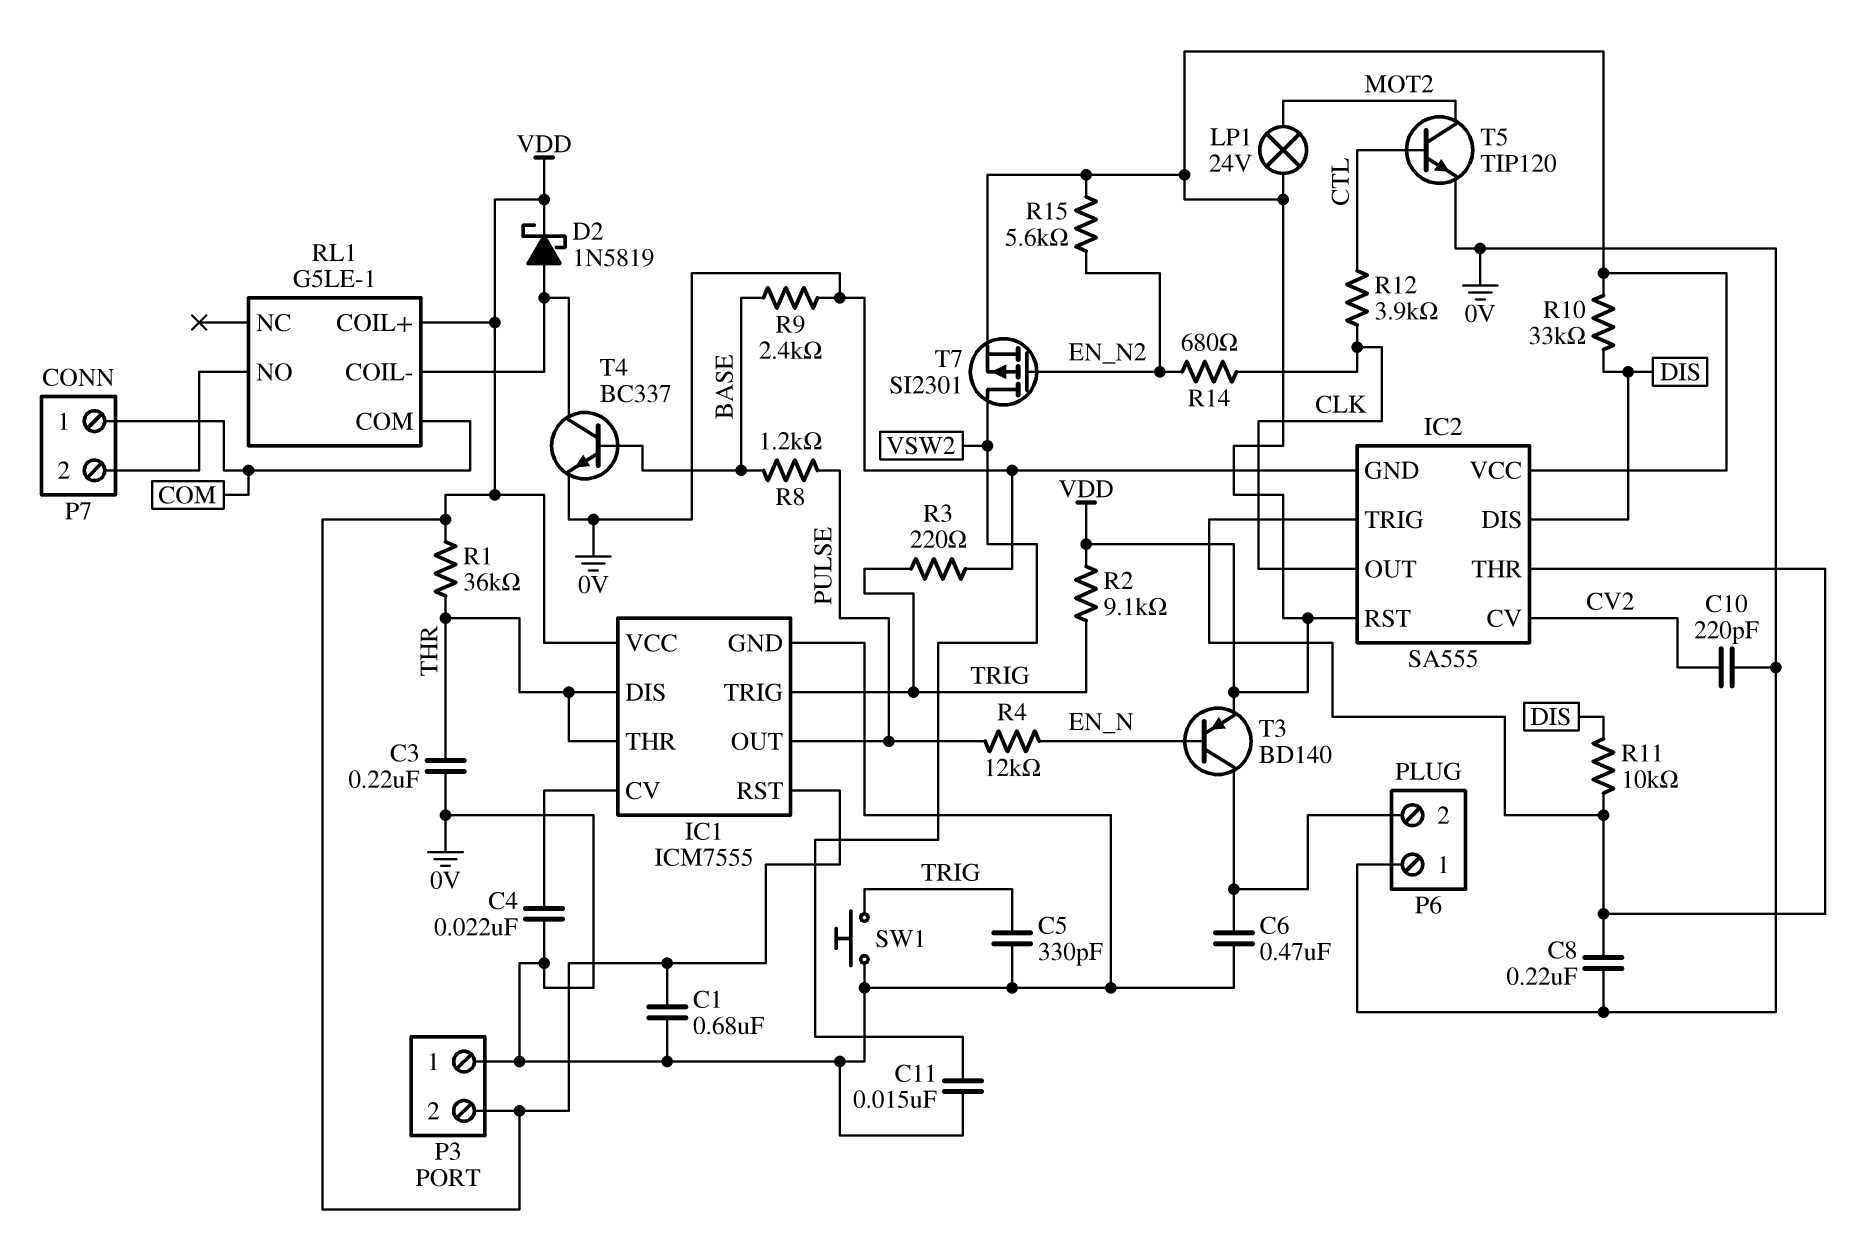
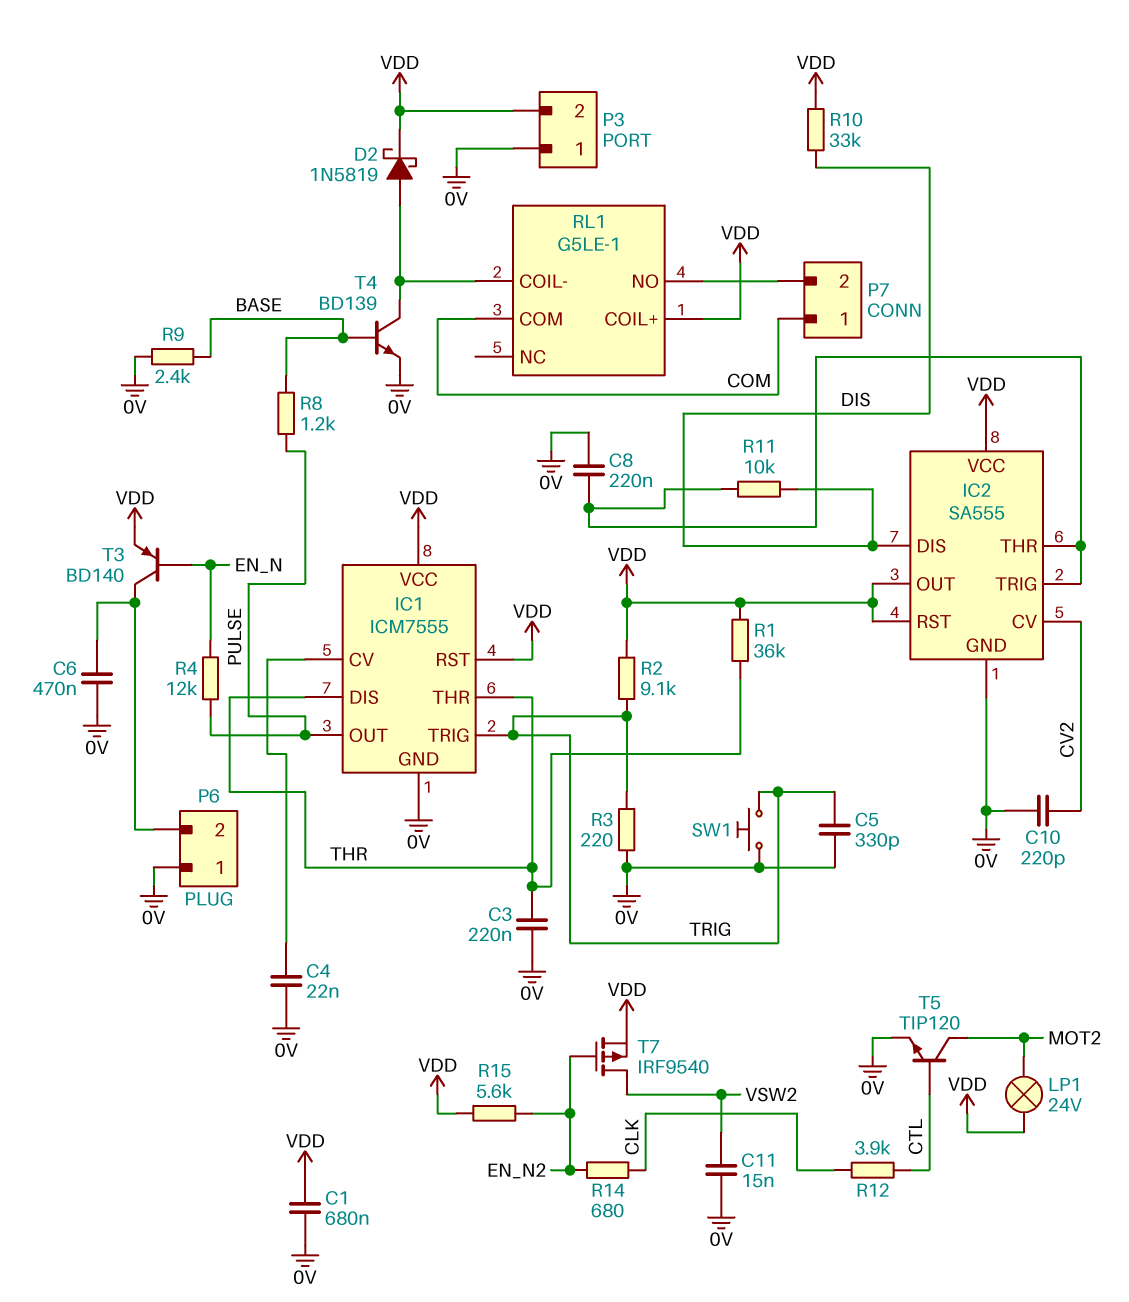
IC2 pin OUT: CLK -> VDD
T4: NPN BC337 (B BASE, C RL1/COIL-, E 0V) -> NPN BD139 (B BASE, C RL1/COIL-, E 0V)
T7: PMOS SI2301 (G EN_N2, D VSW2, S VDD) -> PMOS IRF9540 (G EN_N2, D VSW2, S VDD)

